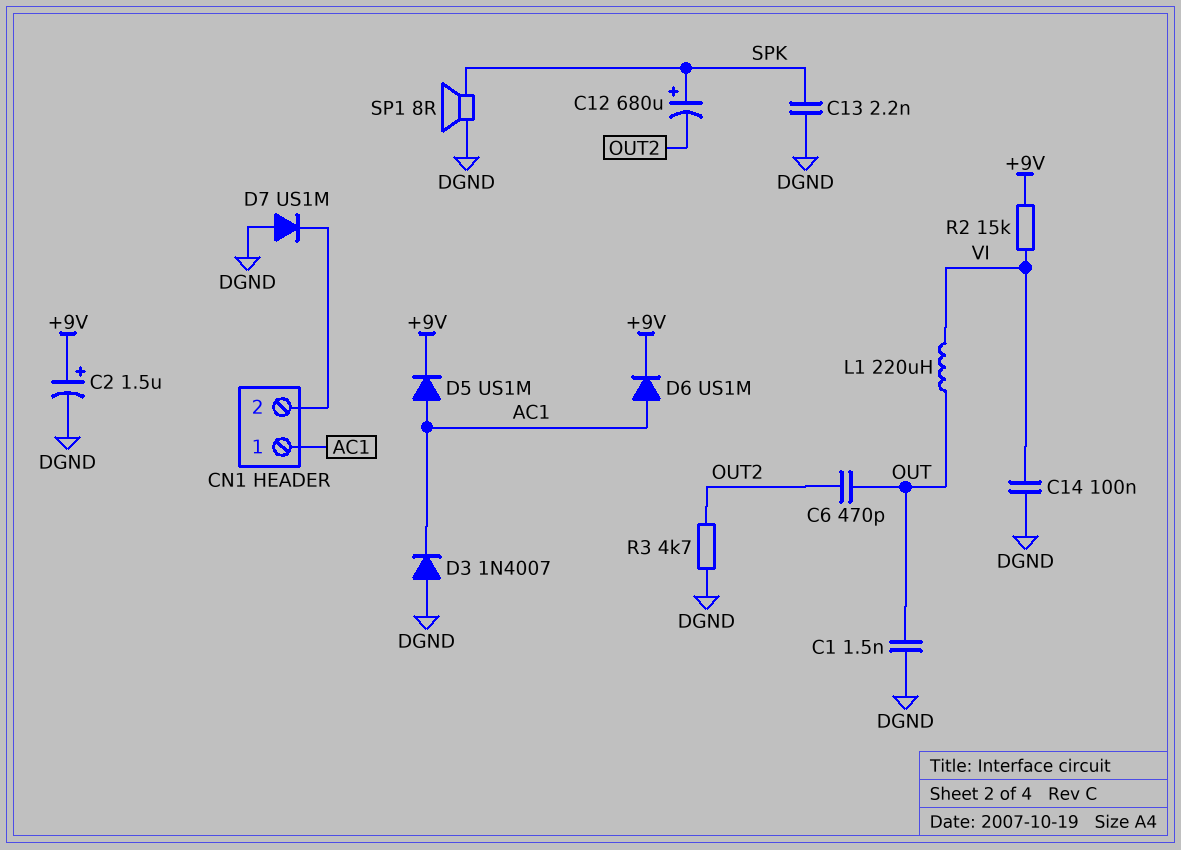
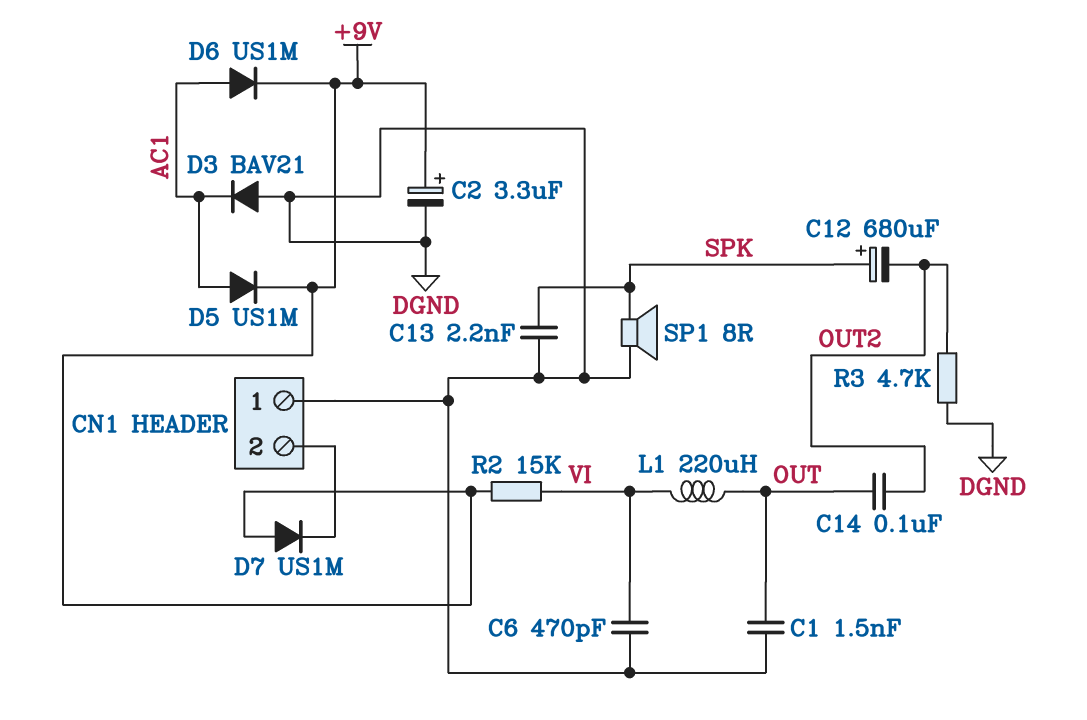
C2: 1.5uF (plus +9V, minus DGND) -> 3.3uF (plus +9V, minus DGND)
C6: 470pF (OUT, OUT2) -> 470pF (DGND, VI)
C14: 100nF (DGND, VI) -> 100nF (OUT, OUT2)
CN1 pin 1: AC1 -> DGND
D3: diode 1N4007 (A DGND, K AC1) -> diode BAV21 (A DGND, K AC1)
D7: diode US1M (A DGND, K CN1/2) -> diode US1M (A +9V, K CN1/2)

